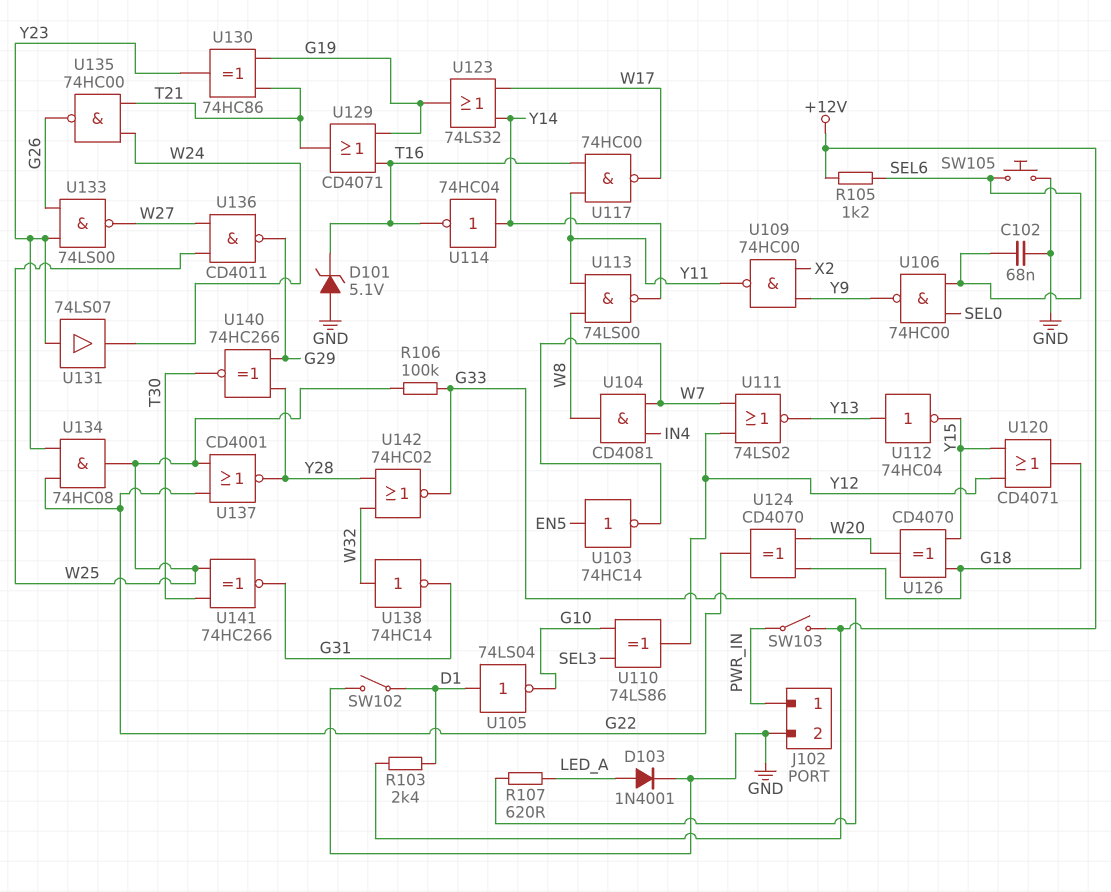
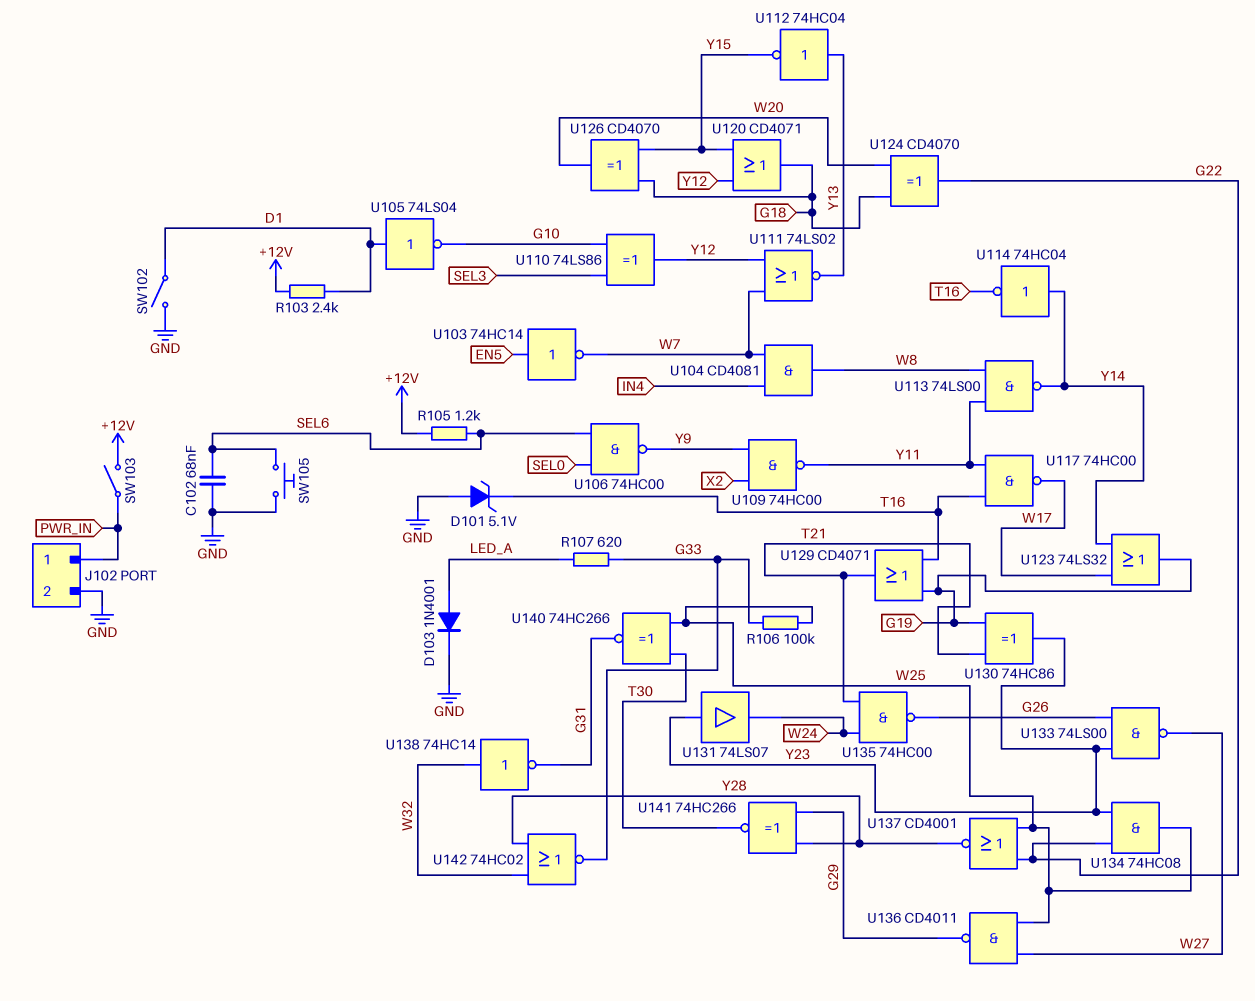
U140: XNOR 74HC266 (in G29, in Y28, out T30) -> XNOR 74HC266 (in T30, in W25, out G31)
U141: XNOR 74HC266 (in T30, in W25, out G31) -> XNOR 74HC266 (in G29, in Y28, out T30)

